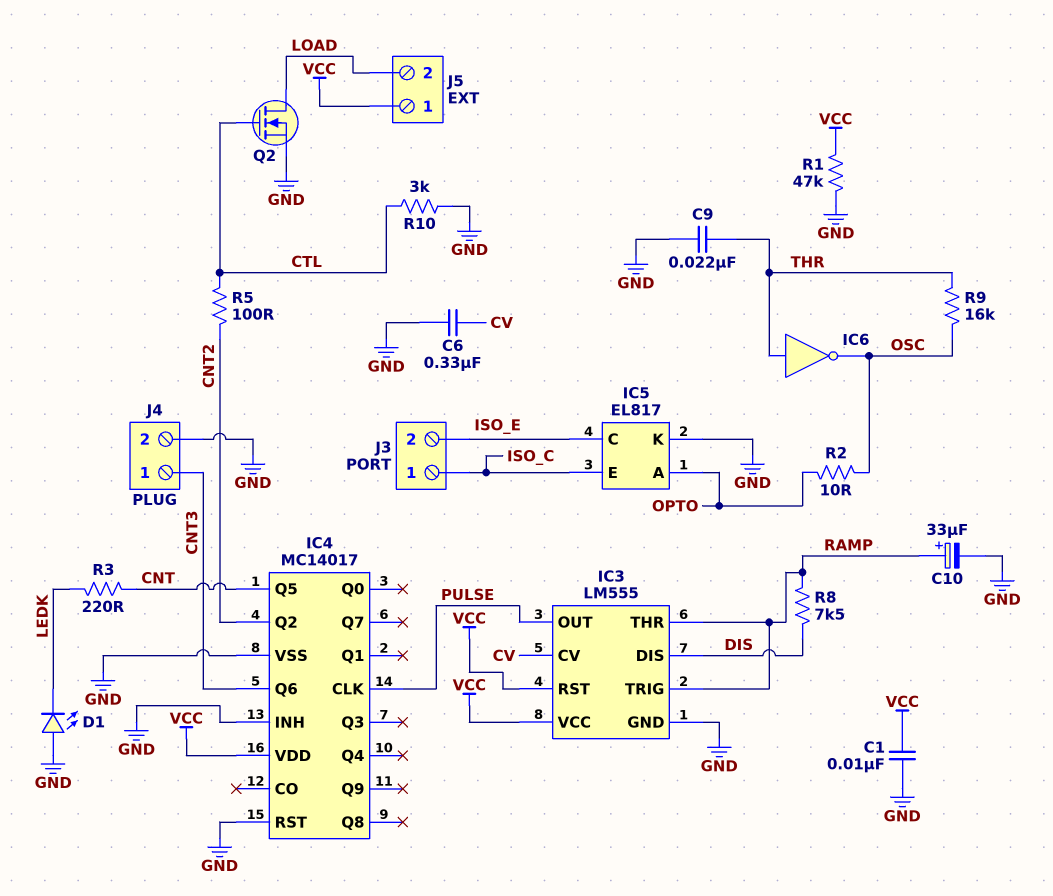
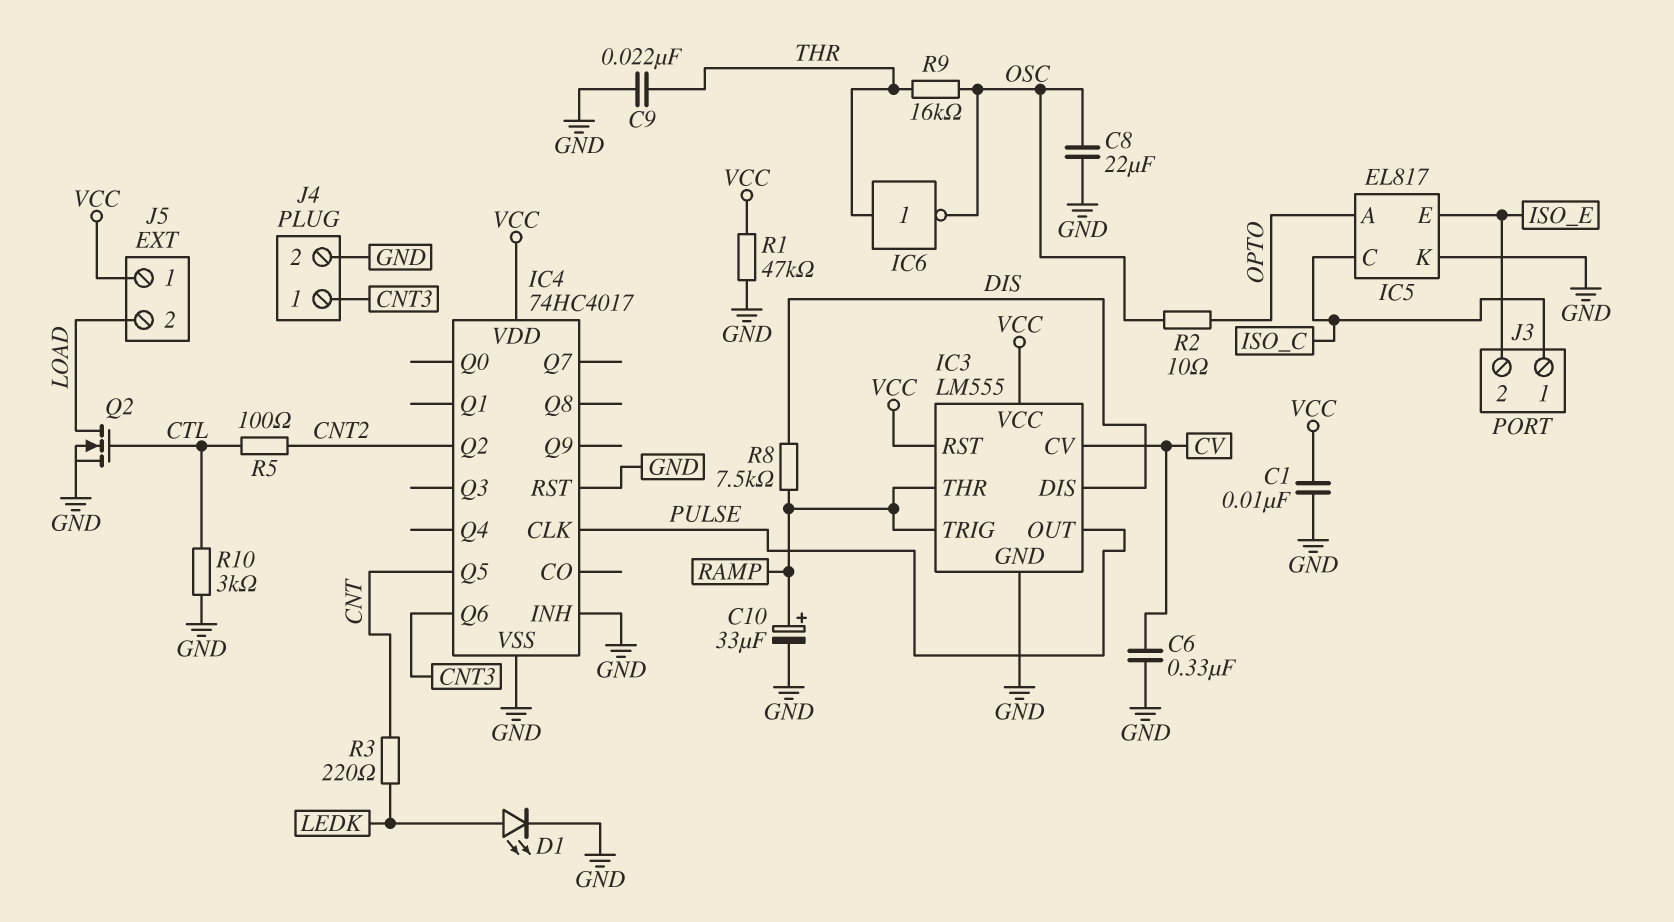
C8: none -> 22uF (GND, OSC)
D1: LED (A GND, K LEDK) -> LED (A LEDK, K GND)
IC4: MC14017 -> 74HC4017
IC5 pin C: ISO_E -> ISO_C
IC5 pin E: ISO_C -> ISO_E

